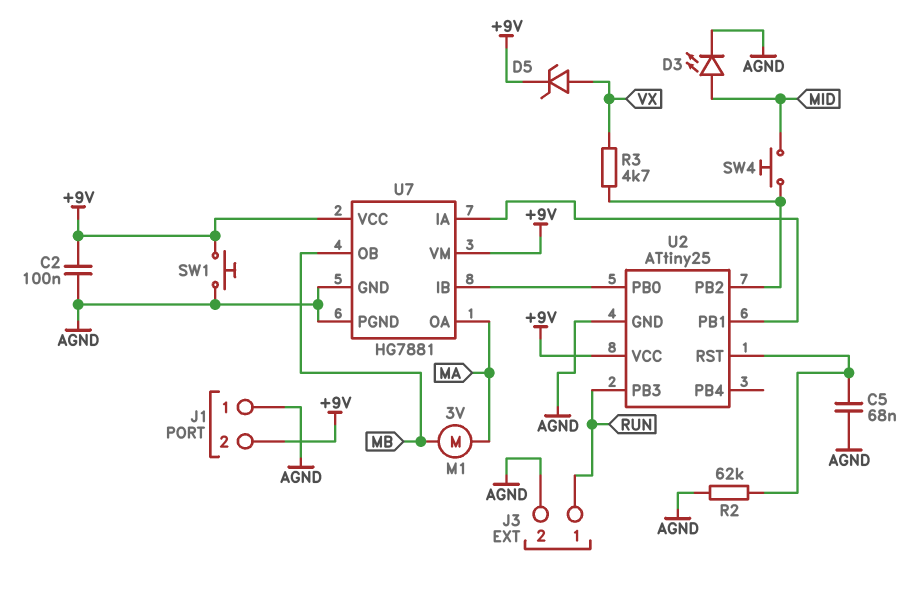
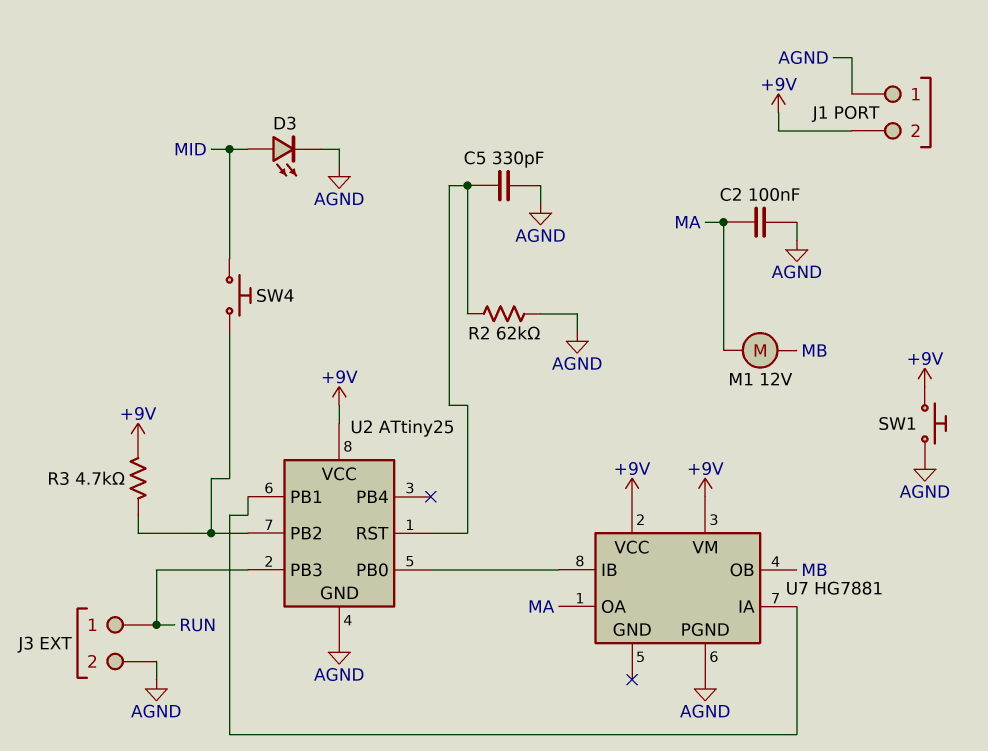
C2: 100nF (+9V, AGND) -> 100nF (AGND, MA)
C5: 68nF (AGND, U2/RST) -> 330pF (AGND, U2/RST)
D5: zener (A VX, K +9V) -> none
M1: motor 3V (MA, MB) -> motor 12V (MA, MB)
R3: 4.7k (U2/PB2, VX) -> 4.7k (+9V, U2/PB2)
U7 pin GND: AGND -> none

